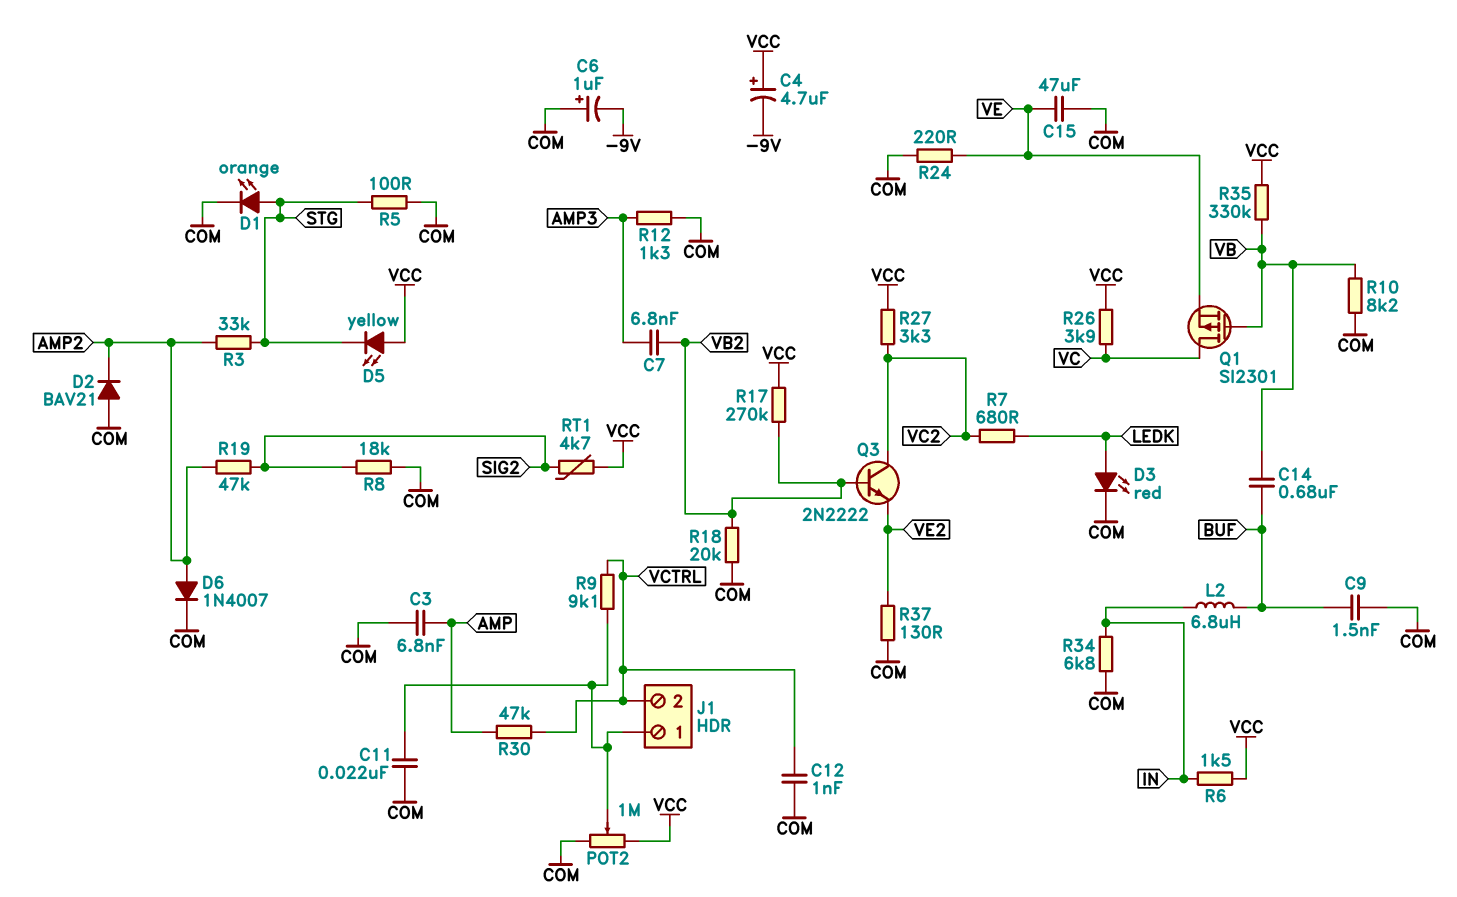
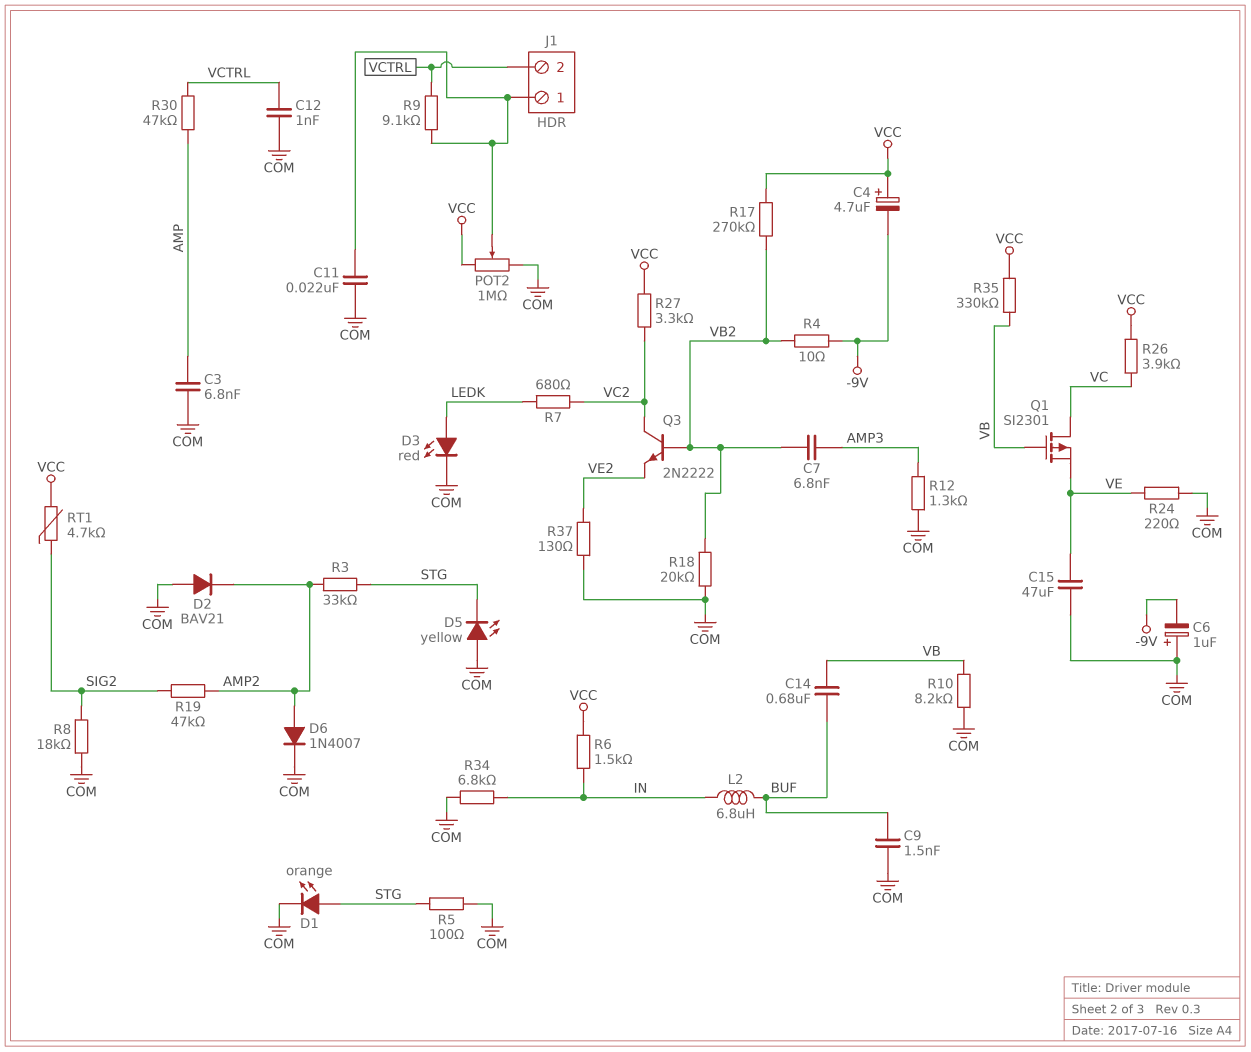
D5: LED yellow (A VCC, K STG) -> LED yellow (A COM, K STG)
R4: none -> 10 (-9V, VB2)

